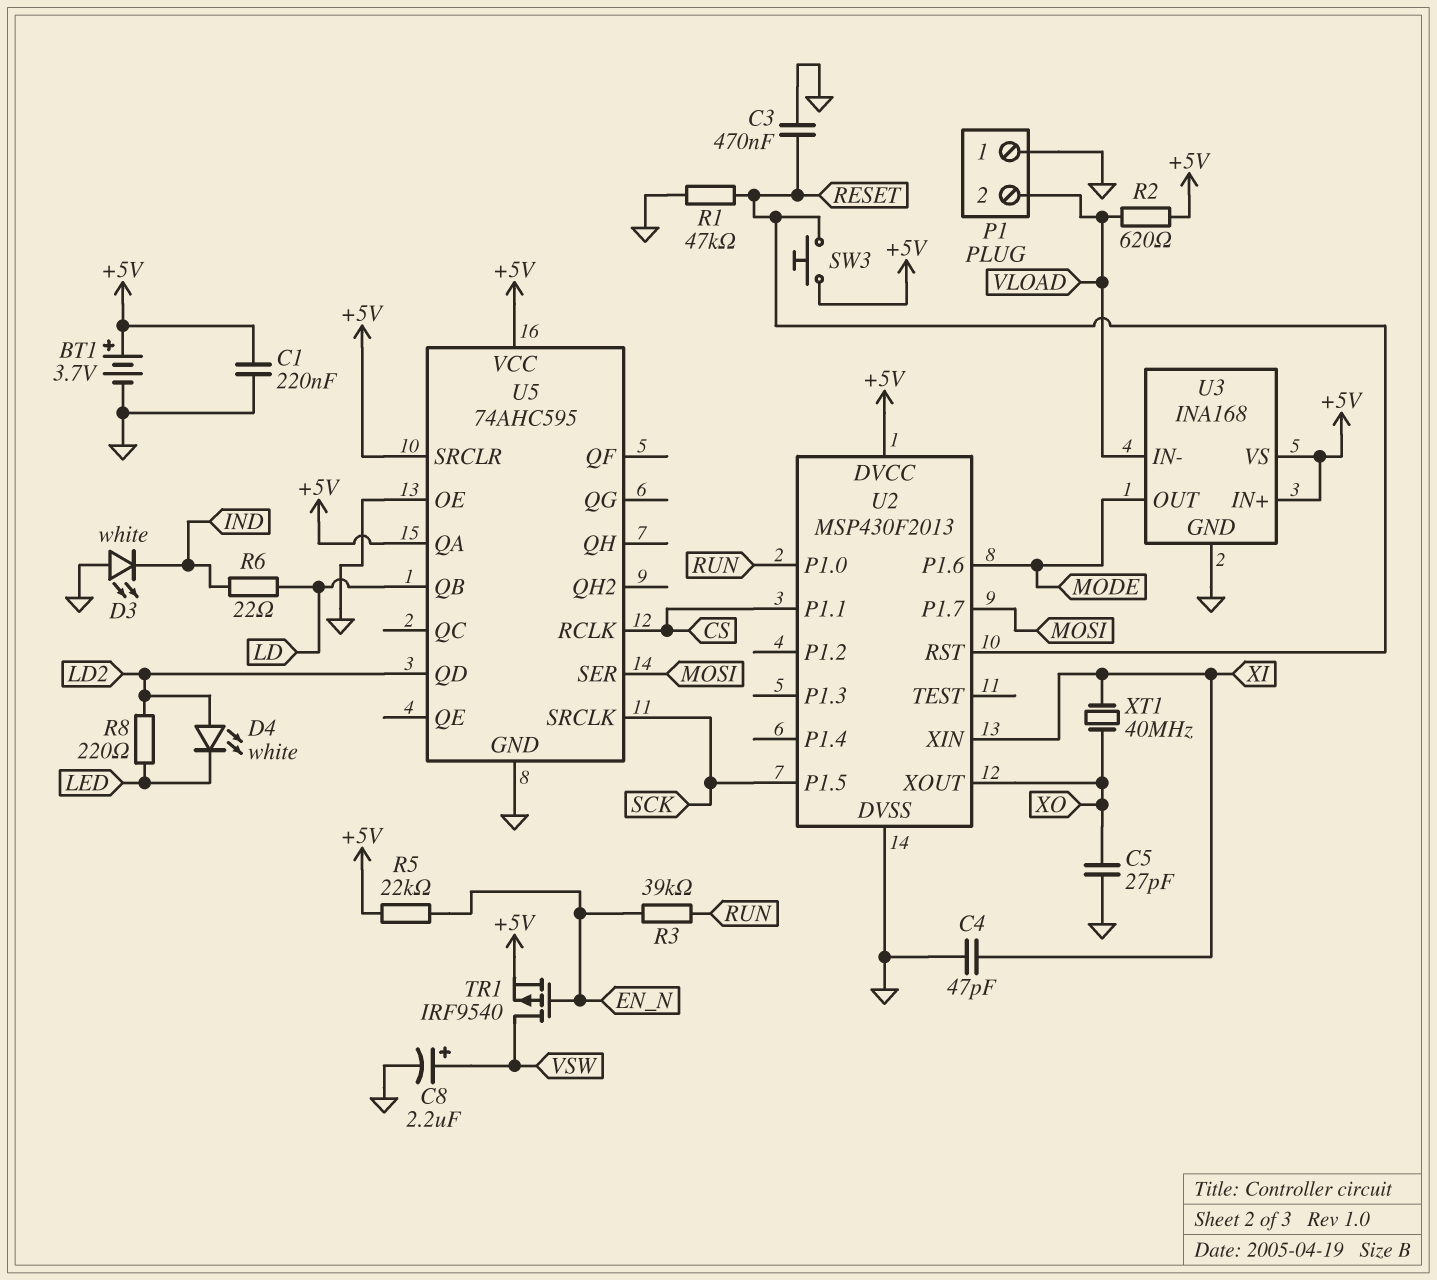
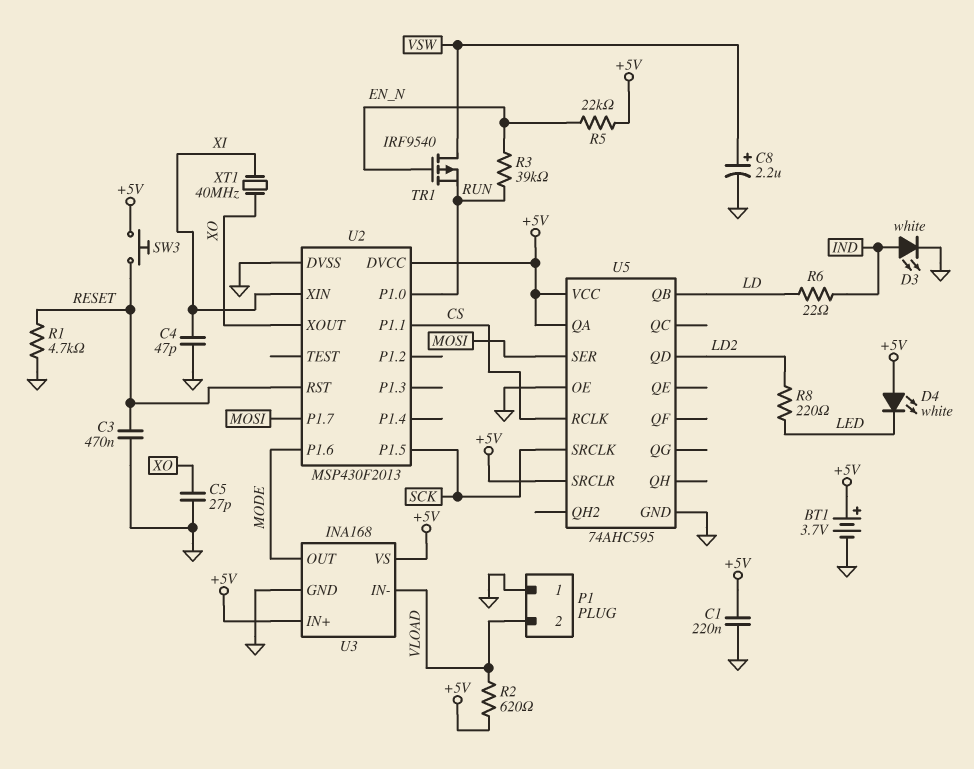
D3: LED white (A GND, K IND) -> LED white (A IND, K GND)
D4: LED white (A LD2, K LED) -> LED white (A +5V, K LED)
R1: 47k (GND, RESET) -> 4.7k (GND, RESET)
TR1: PMOS IRF9540 (G EN_N, D VSW, S +5V) -> PMOS IRF9540 (G EN_N, D VSW, S RUN)

